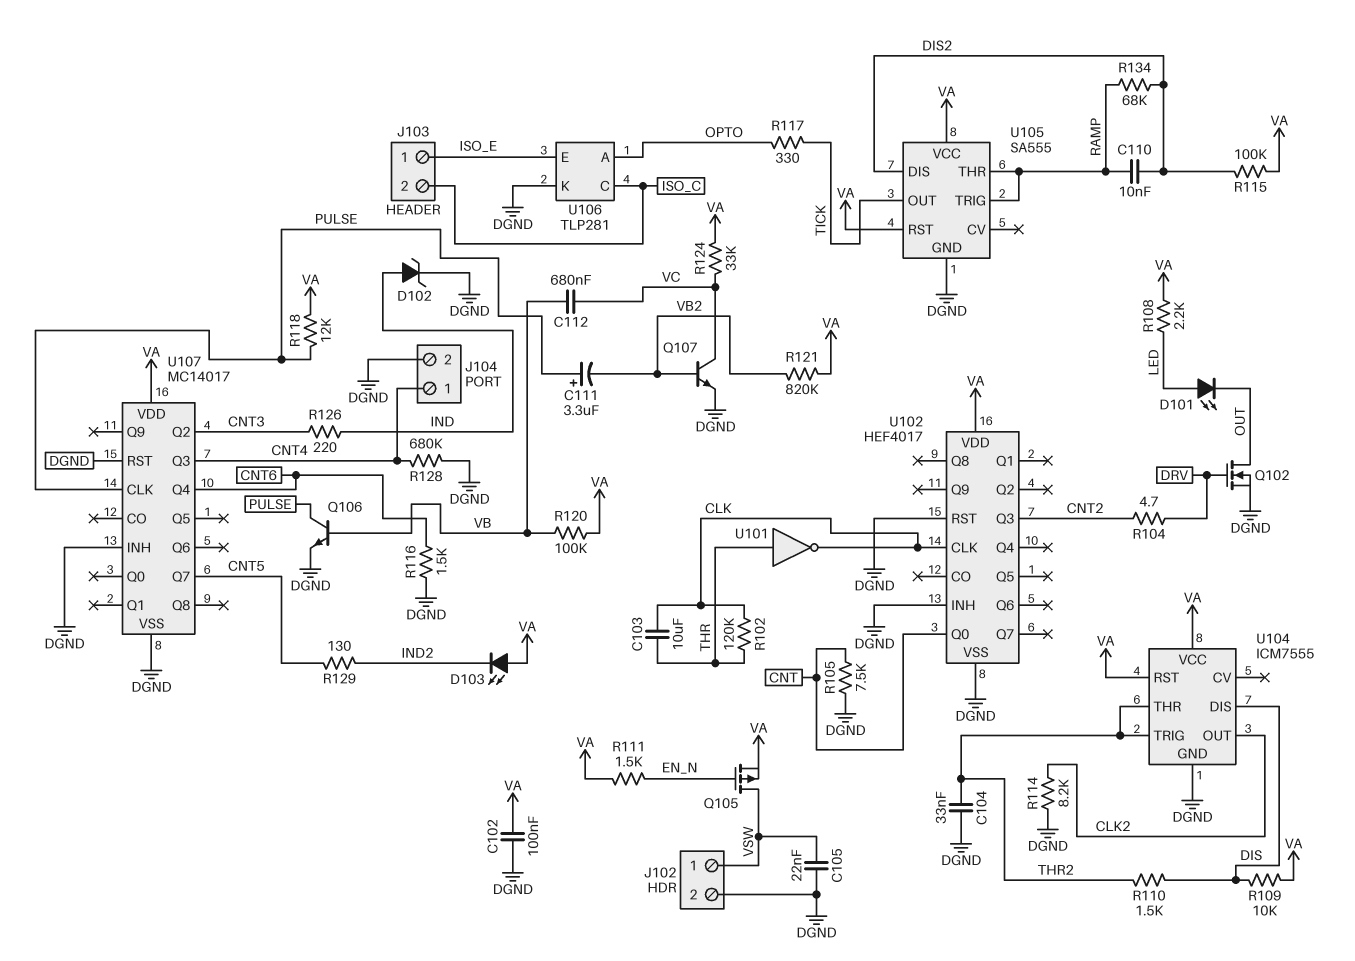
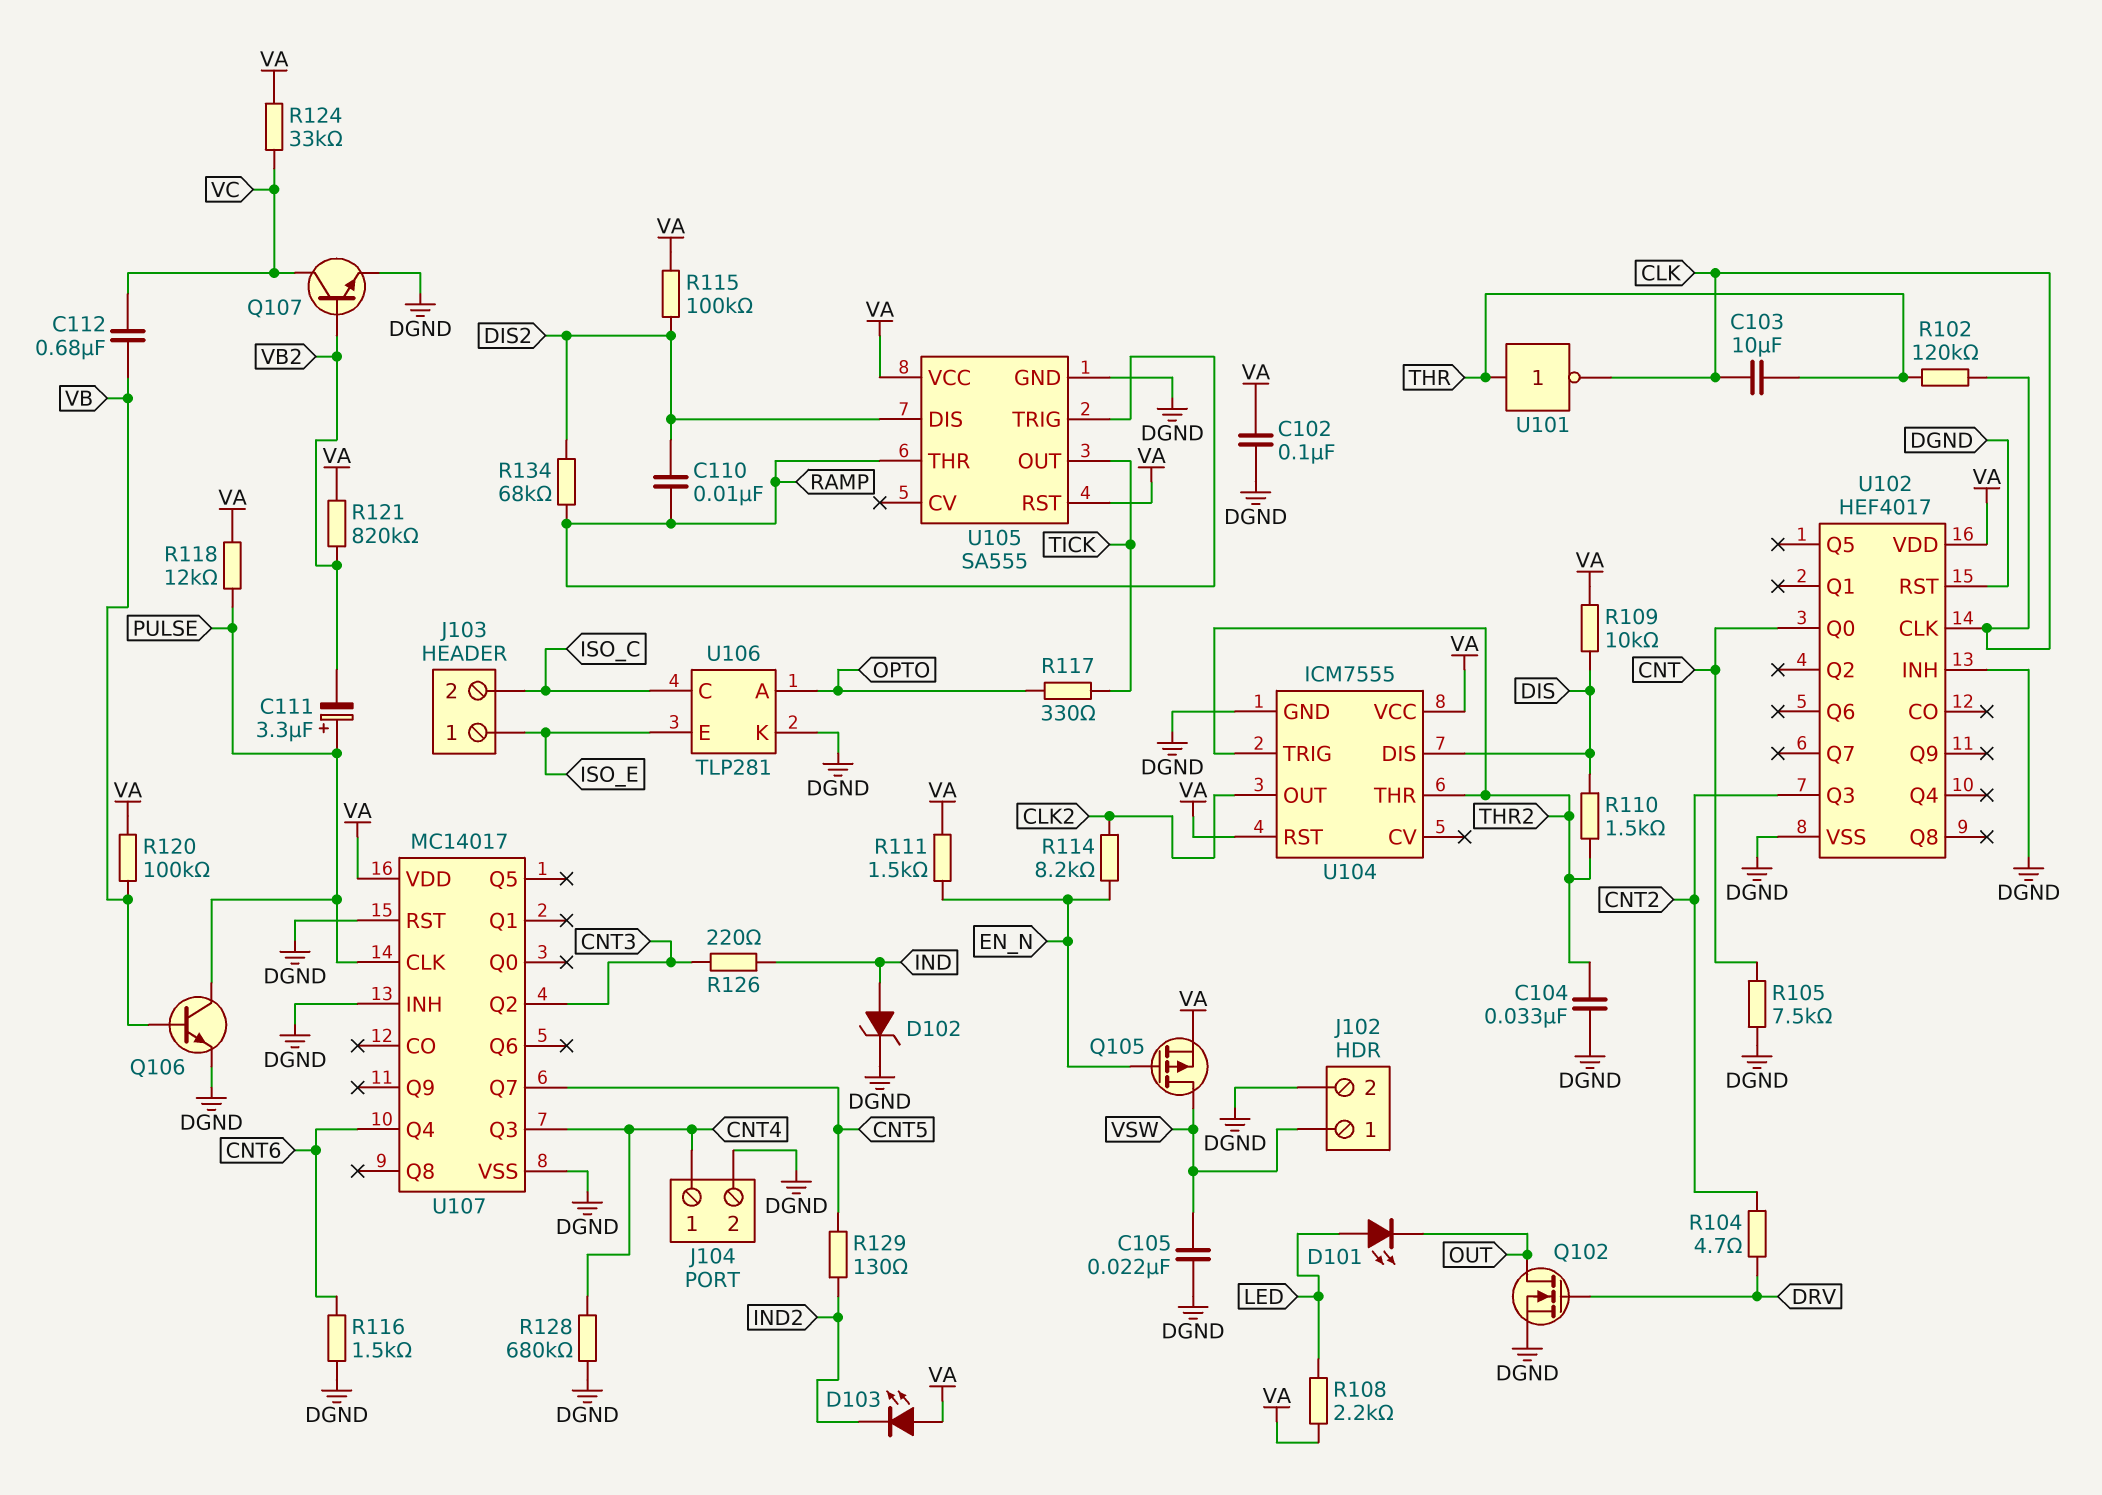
R114: 8.2k (CLK2, DGND) -> 8.2k (CLK2, EN_N)

